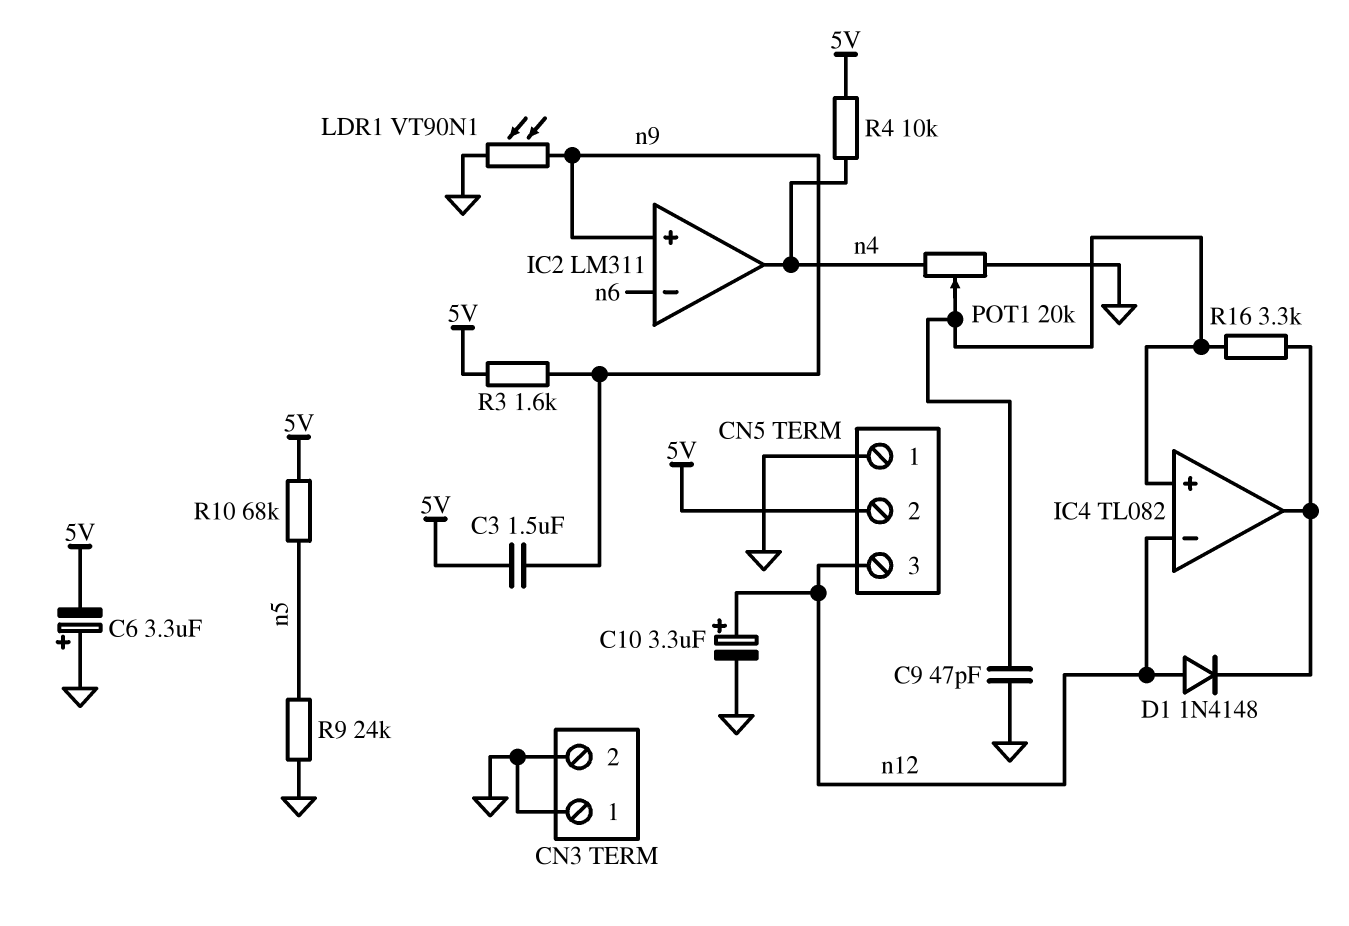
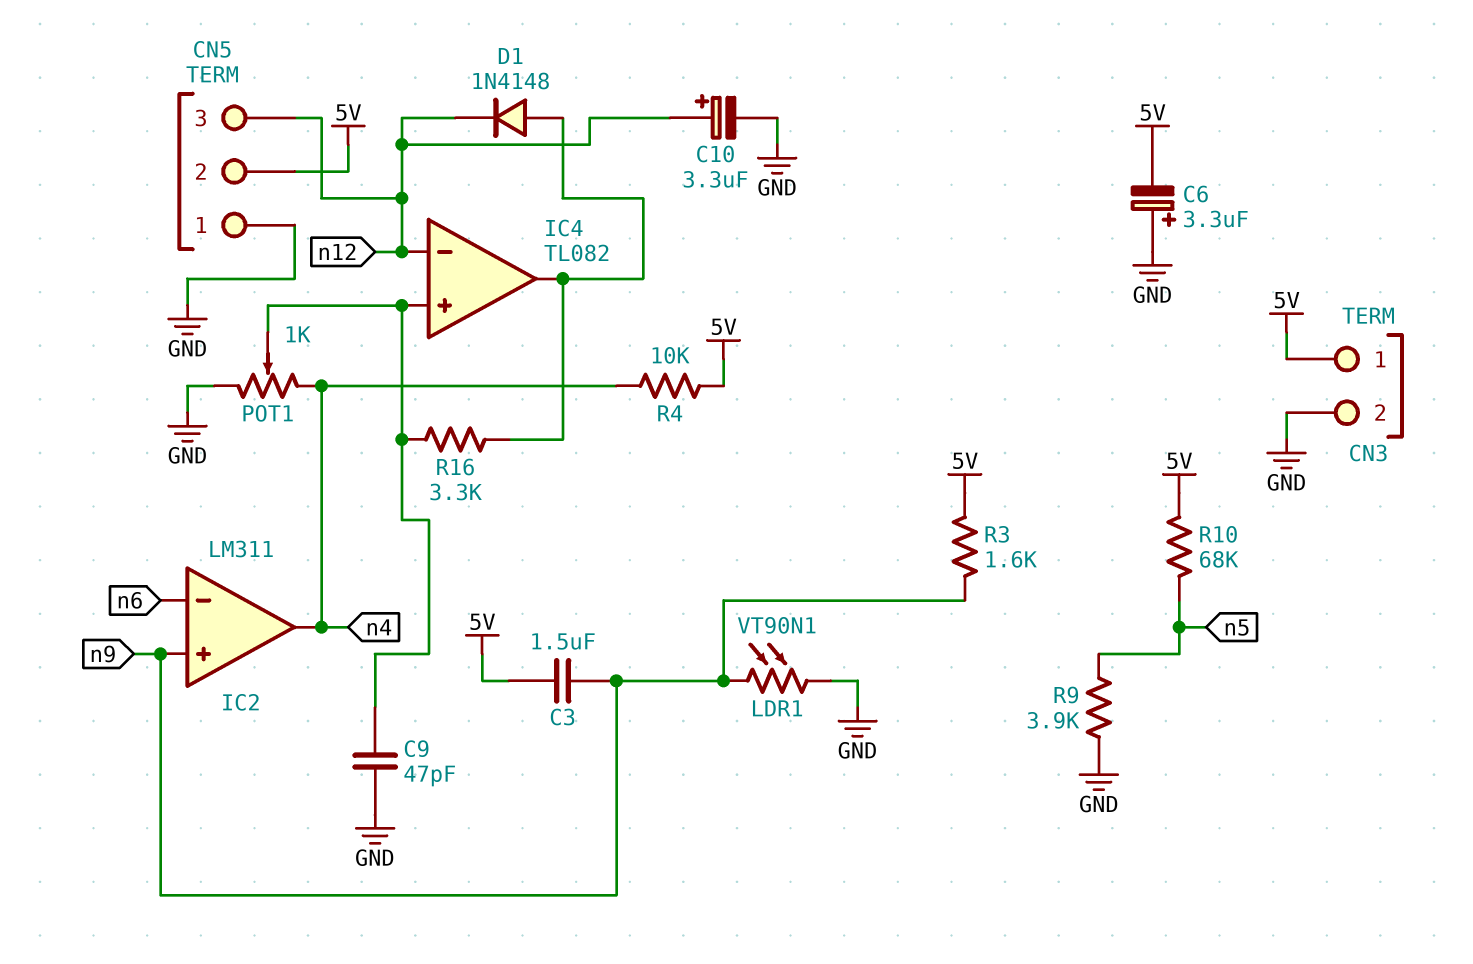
CN3 pin 1: GND -> 5V
D1: diode 1N4148 (A n12, K IC4/out) -> diode 1N4148 (A IC4/out, K n12)
POT1: 20k (GND, n4, wiper IC4/in+) -> 1k (GND, n4, wiper IC4/in+)
R9: 24k (GND, n5) -> 3.9k (GND, n5)

